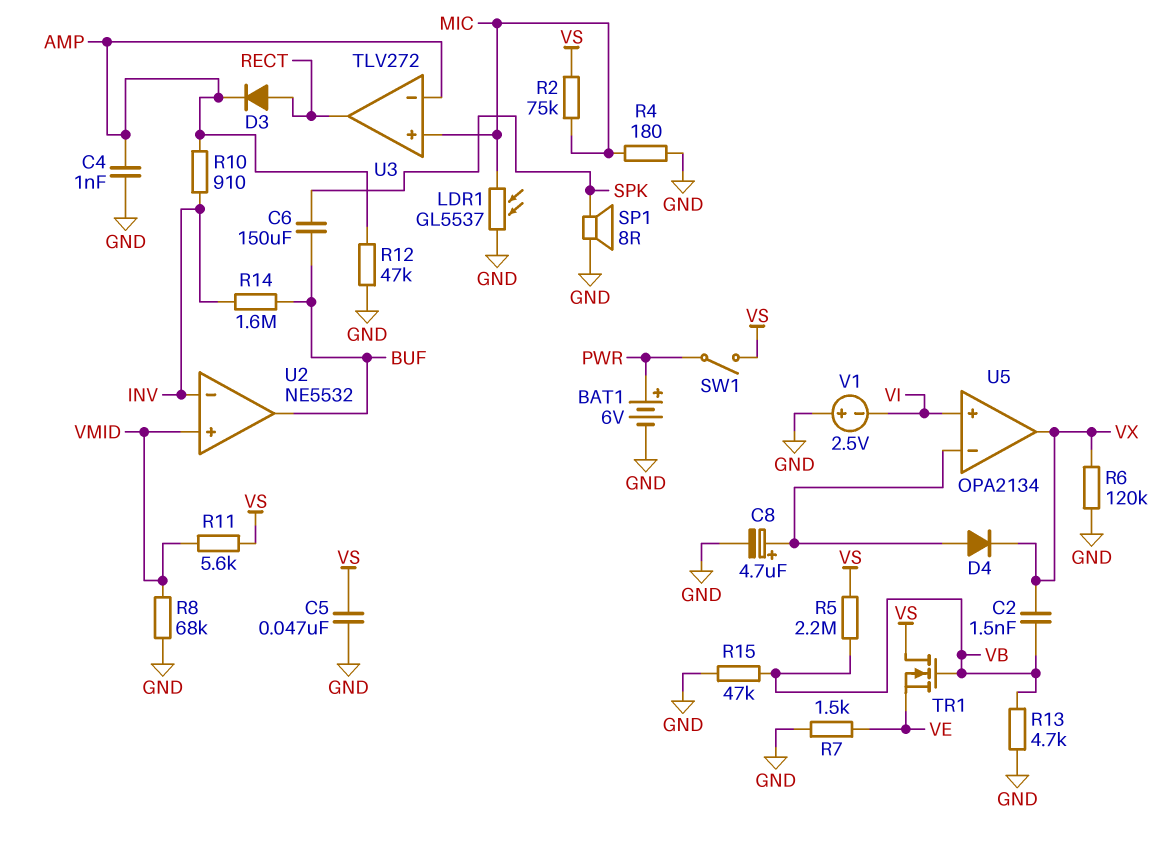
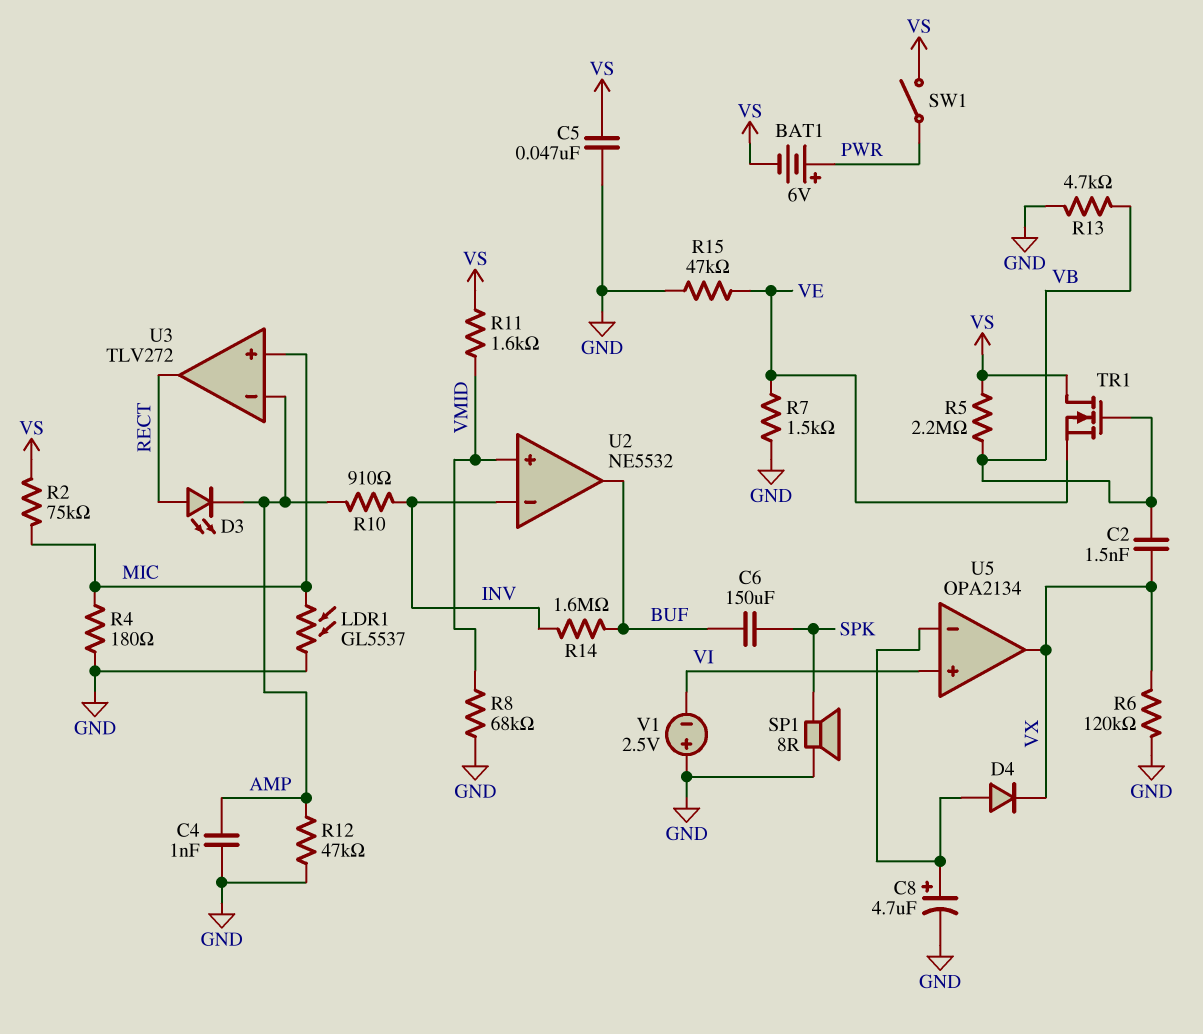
BAT1: 6V (plus PWR, minus GND) -> 6V (plus PWR, minus VS)
D3: diode (A RECT, K AMP) -> LED (A RECT, K AMP)
R11: 5.6k (VMID, VS) -> 1.6k (VMID, VS)
R15: 47k (GND, VB) -> 47k (GND, VE)

